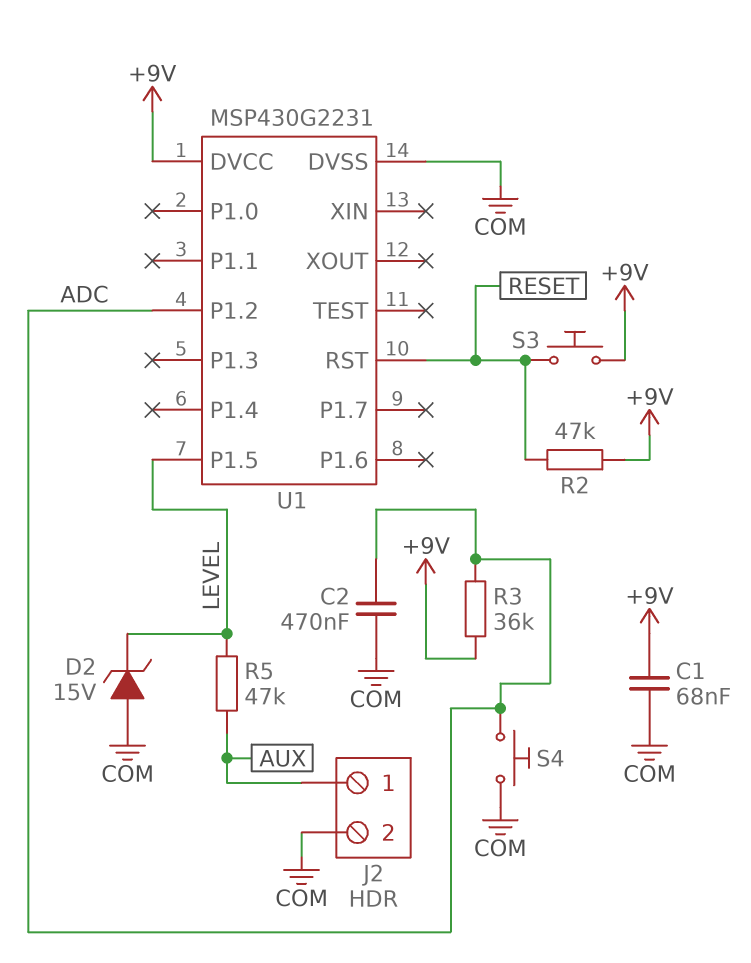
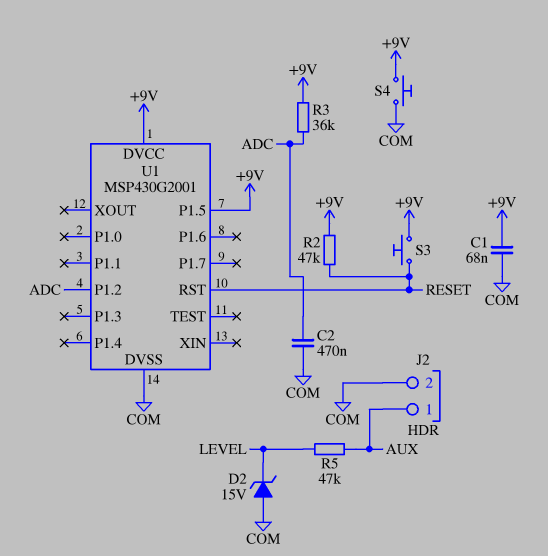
S4: button (ADC, COM) -> button (+9V, COM)
U1: MSP430G2231 -> MSP430G2001
U1 pin P1.5: LEVEL -> +9V

